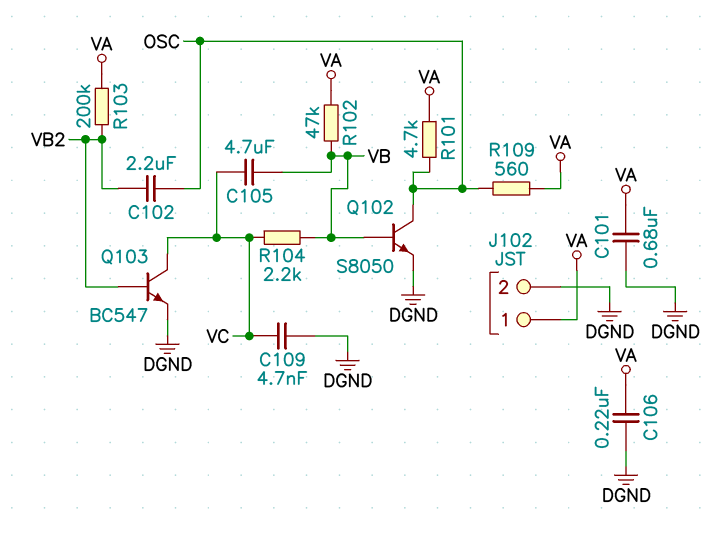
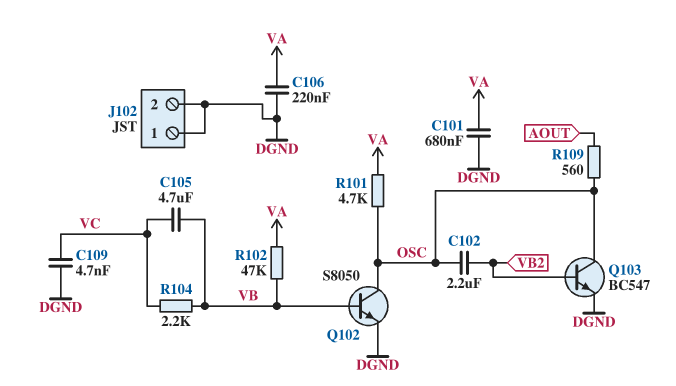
J102 pin 1: VA -> DGND
Q103: NPN BC547 (B VB2, C VC, E DGND) -> NPN BC547 (B VB2, C OSC, E DGND)
R103: 200k (VA, VB2) -> none
R109: 560 (OSC, VA) -> 560 (AOUT, OSC)

